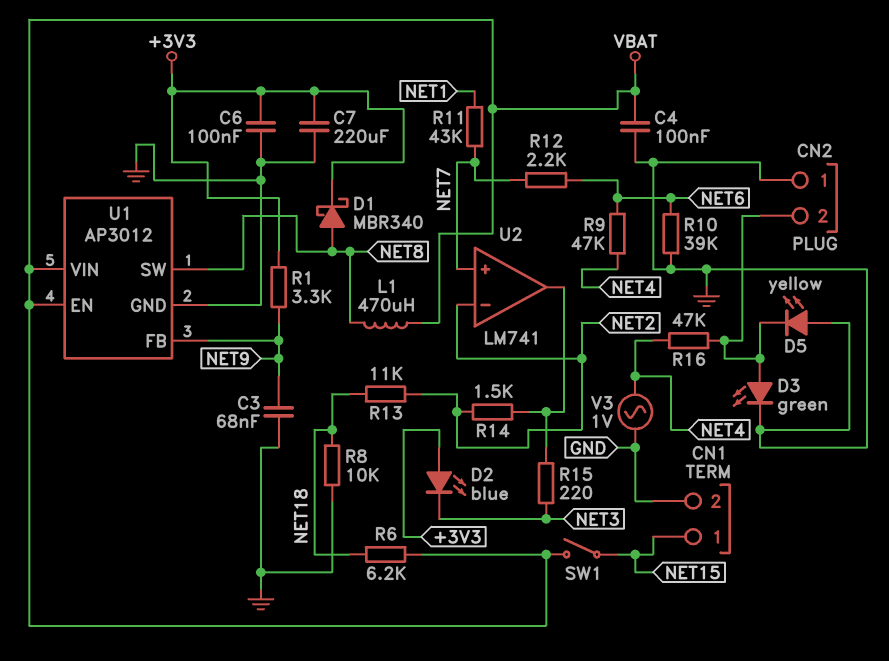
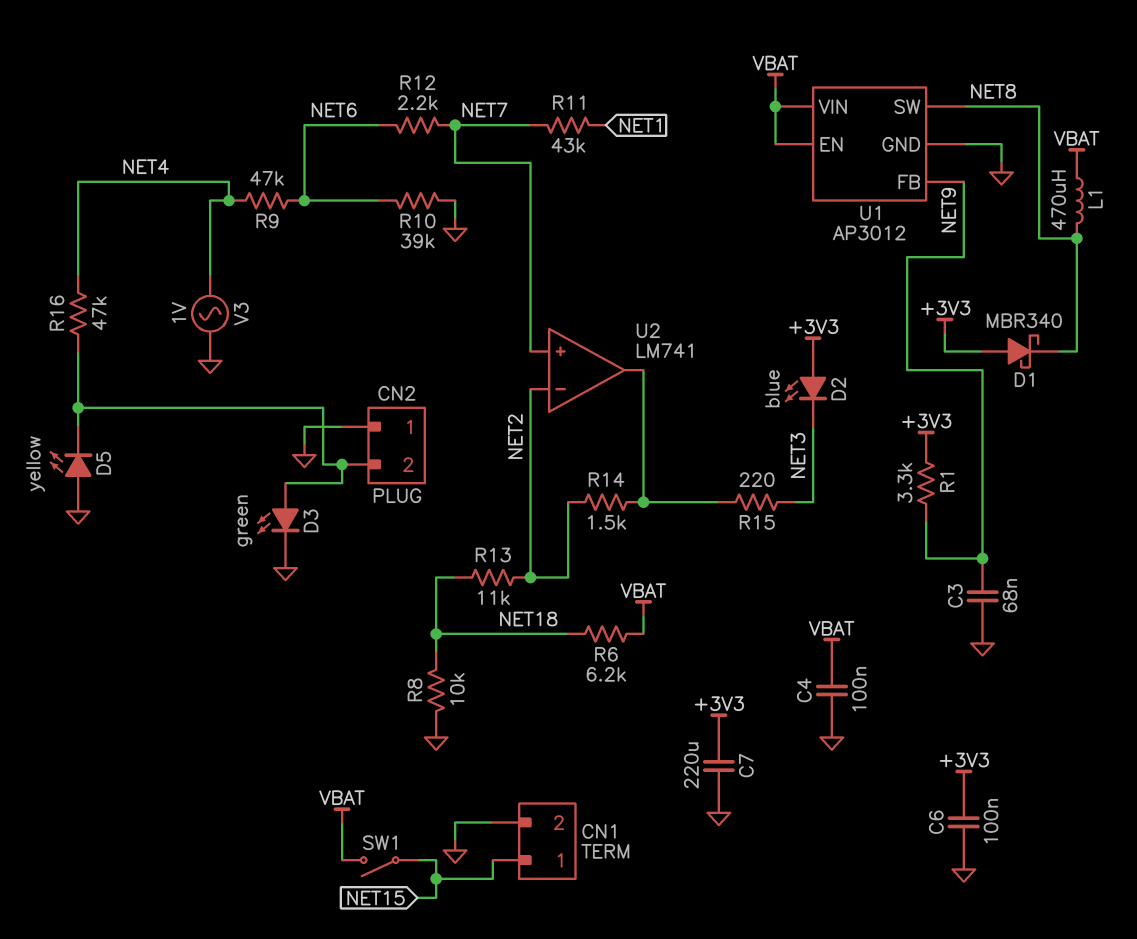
D1: schottky MBR340 (A NET8, K +3V3) -> schottky MBR340 (A +3V3, K NET8)

